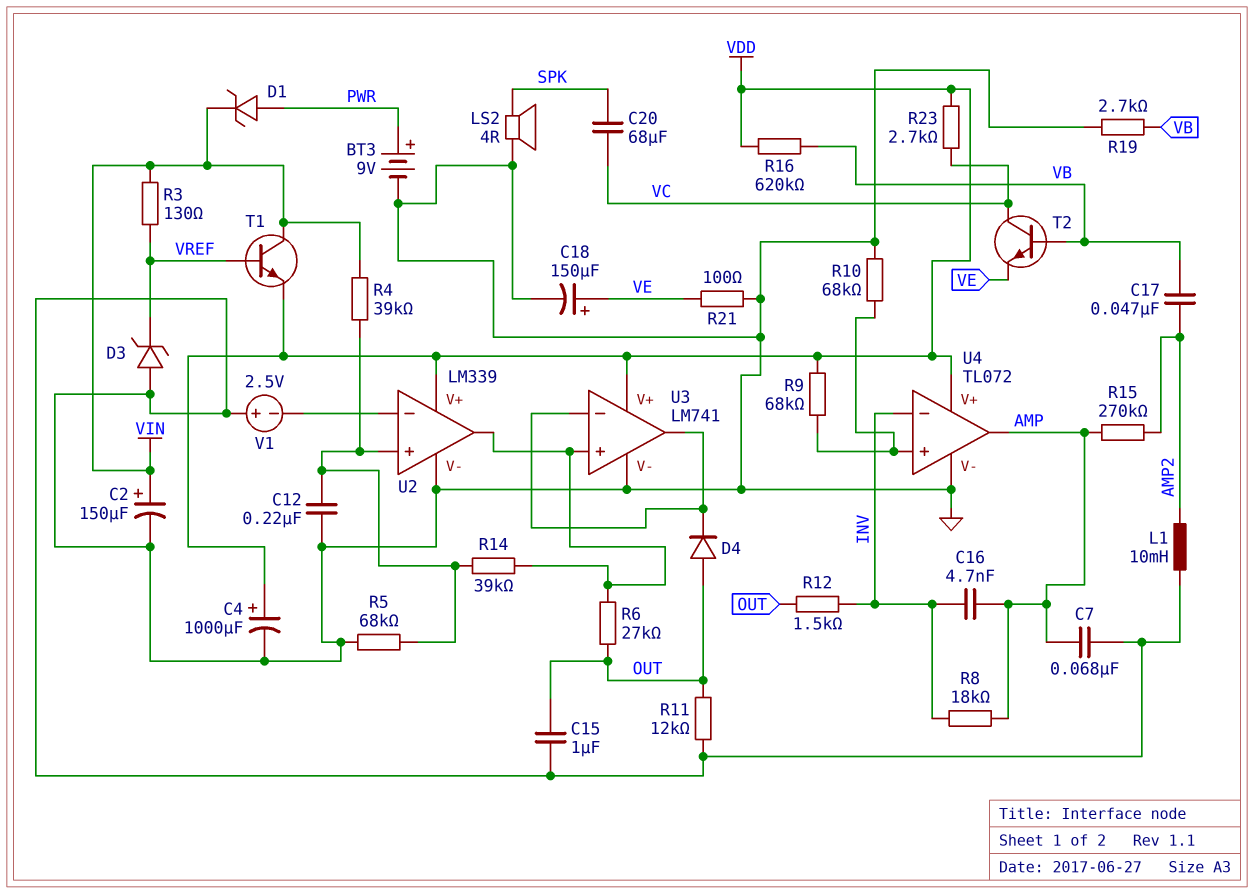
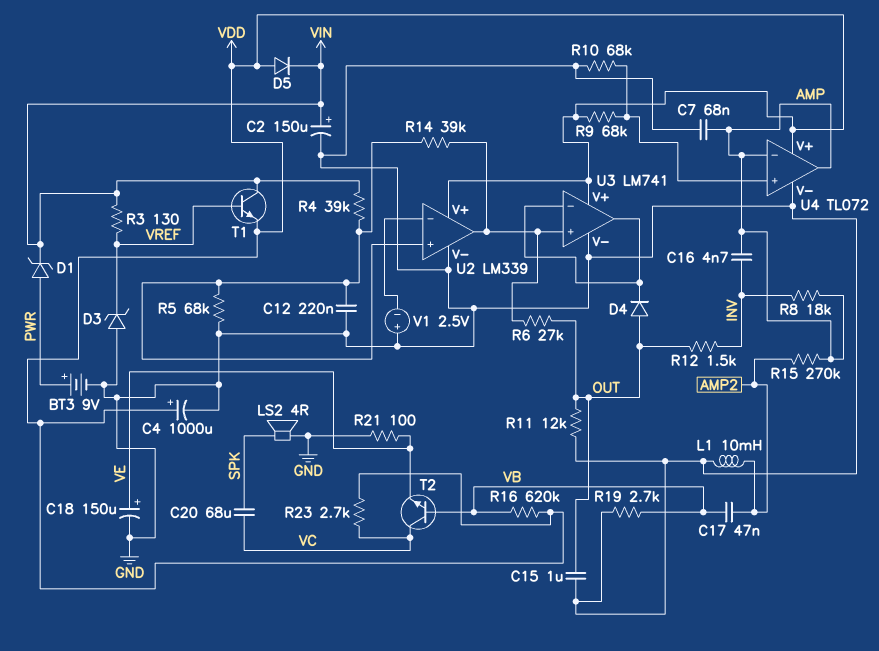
D5: none -> diode (A VDD, K VIN)
U4 pin in-: INV -> AMP

